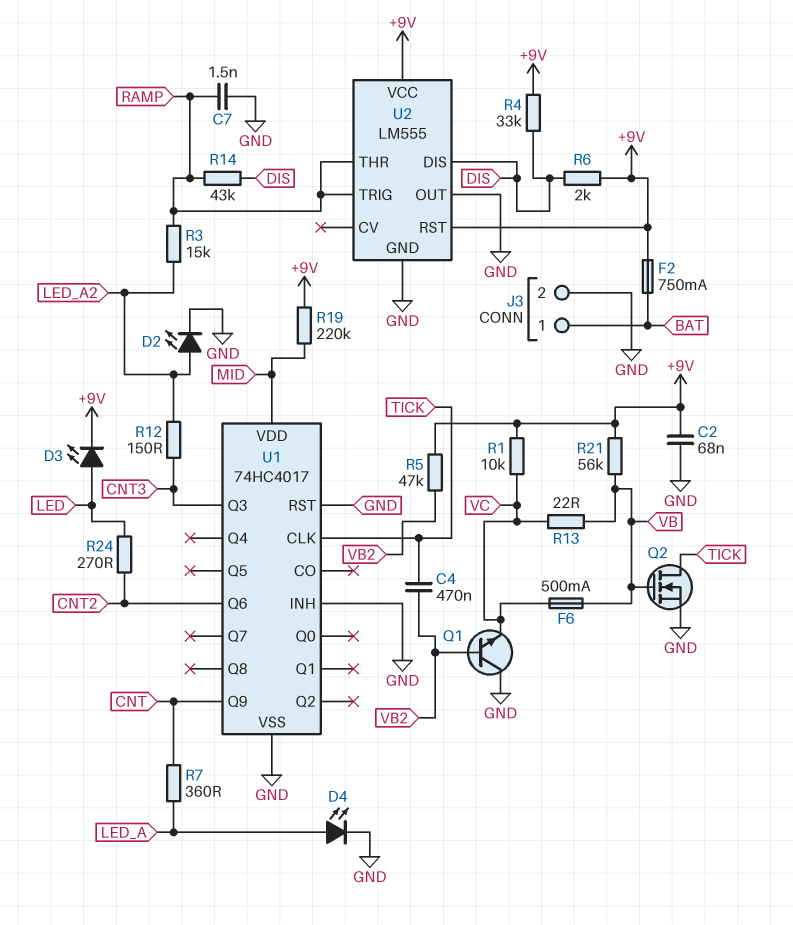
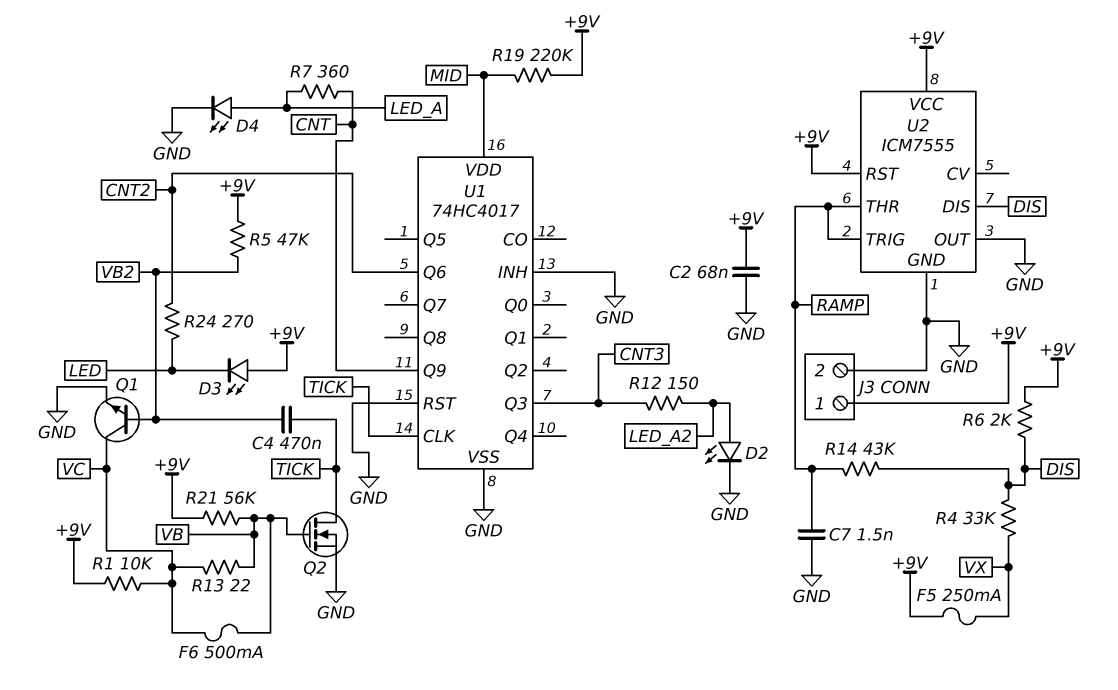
D3: LED (A LED, K +9V) -> LED (A +9V, K LED)
F2: 750mA (+9V, BAT) -> none
F5: none -> 250mA (+9V, VX)
J3 pin 1: BAT -> +9V
Q1: NPN (B VB2, C GND, E VC) -> NPN (B VB2, C VC, E GND)
R3: 15k (LED_A2, RAMP) -> none
R4: 33k (+9V, DIS) -> 33k (DIS, VX)
U2: LM555 -> ICM7555

